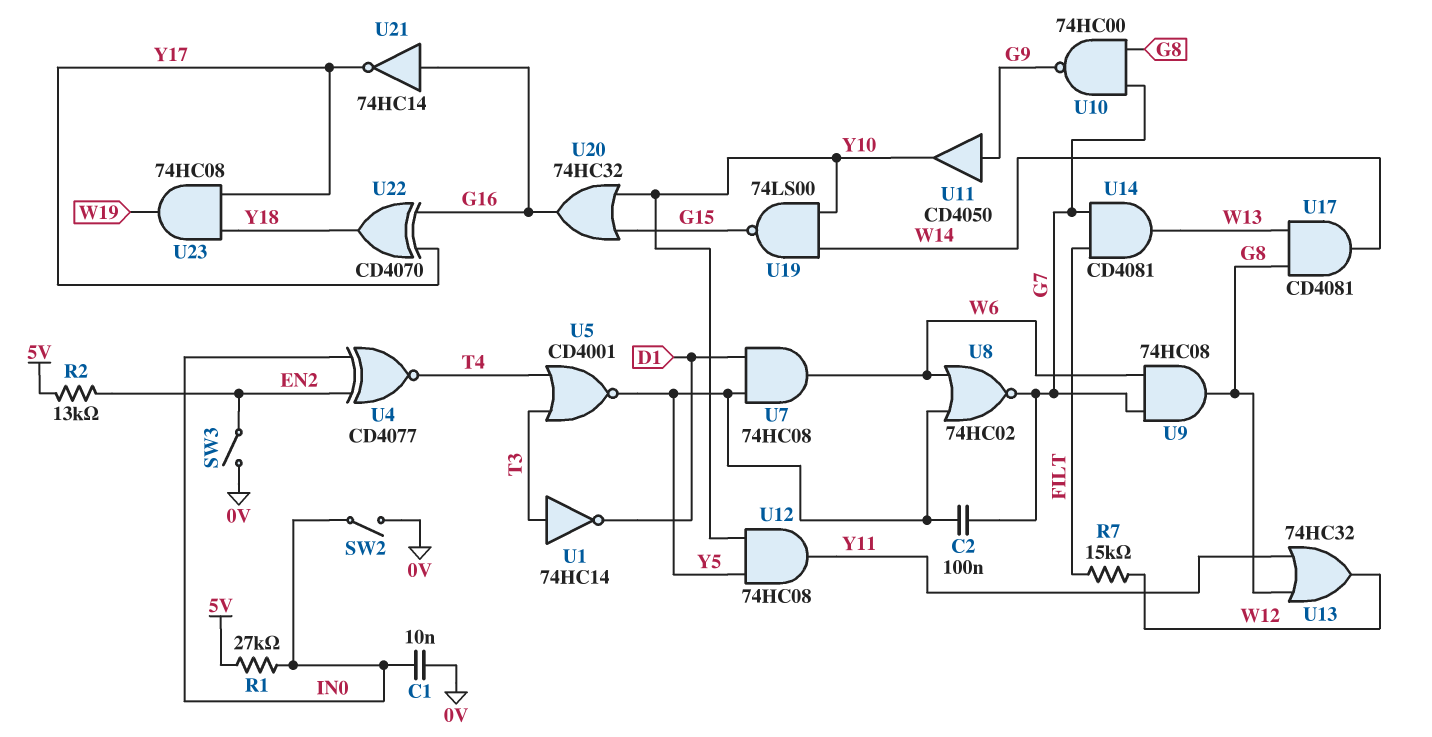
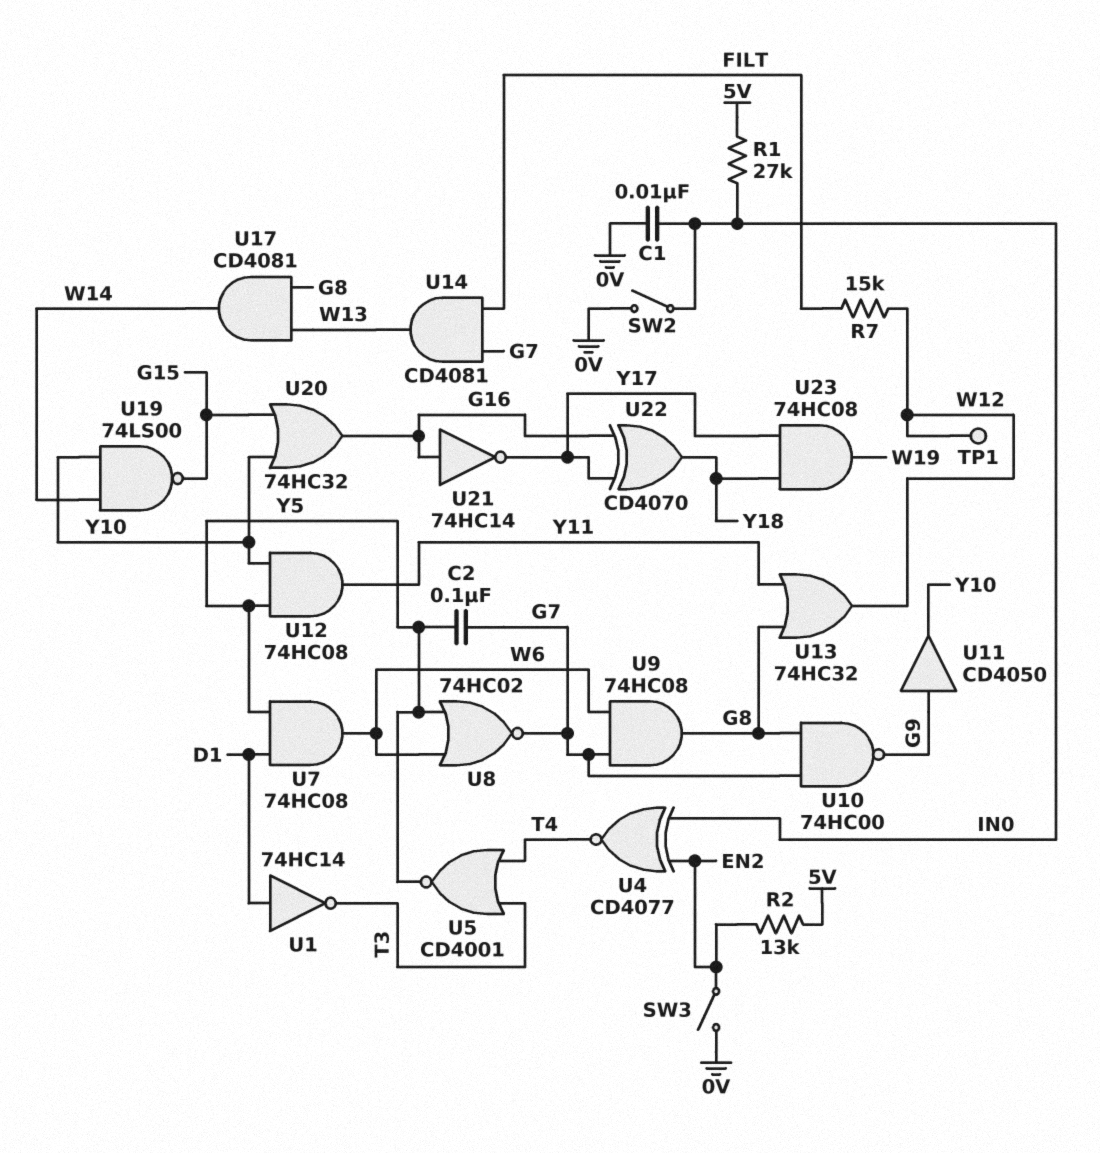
TP1: none -> test point (W12)
U1: NOT 74HC14 (in T3, out D1) -> NOT 74HC14 (in D1, out T3)

